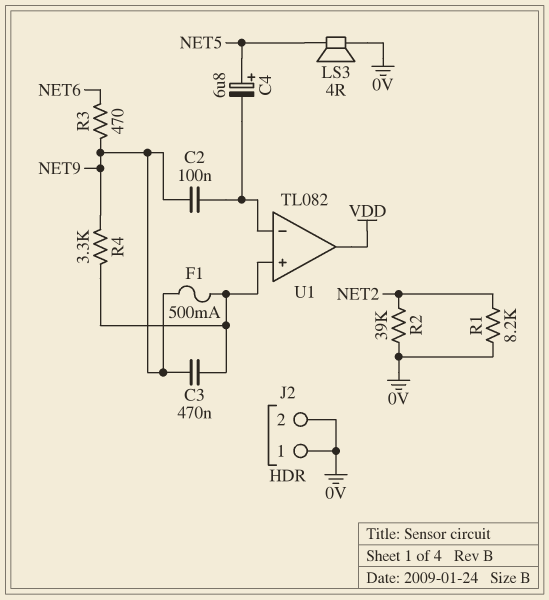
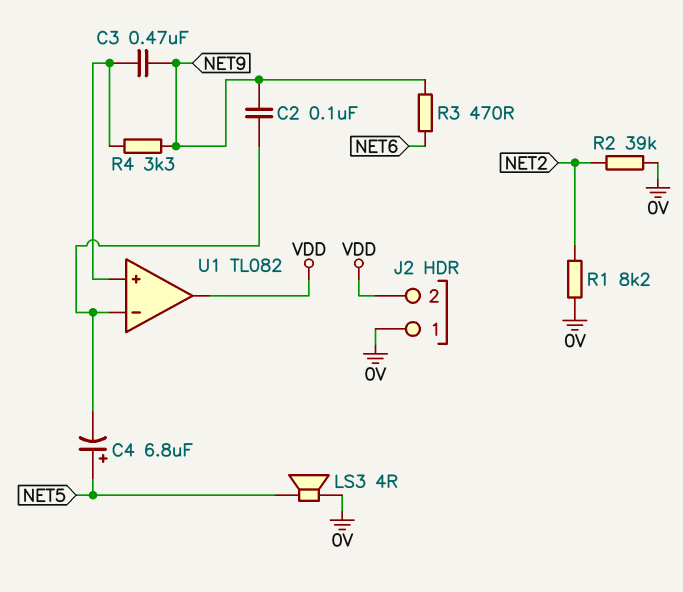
F1: 500mA (NET9, U1/in+) -> none
J2 pin 2: 0V -> VDD

